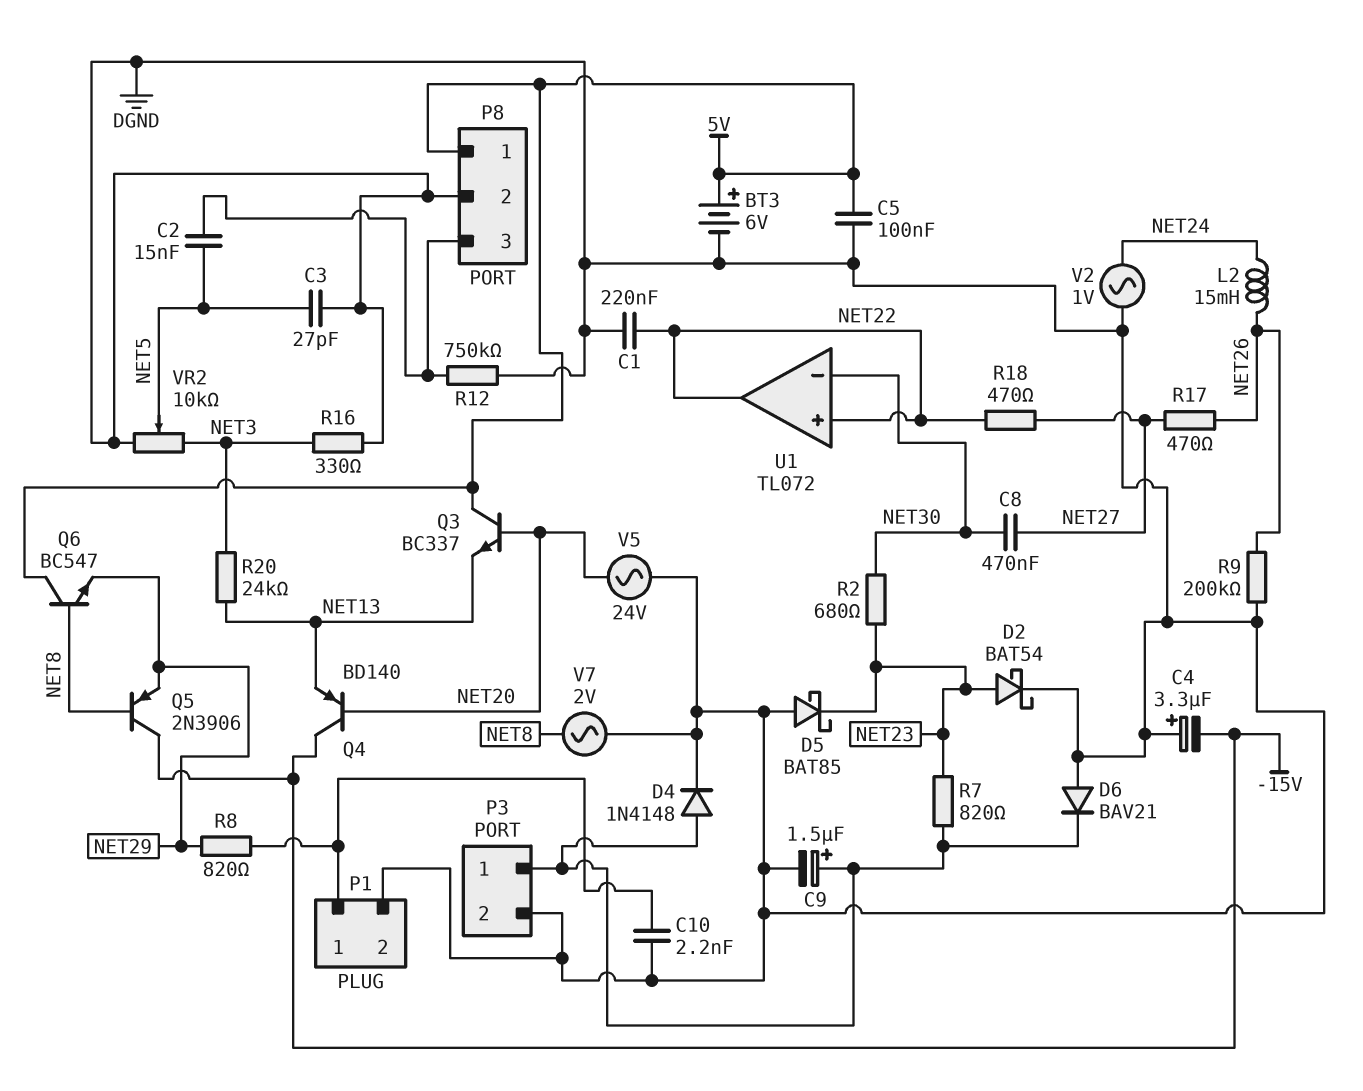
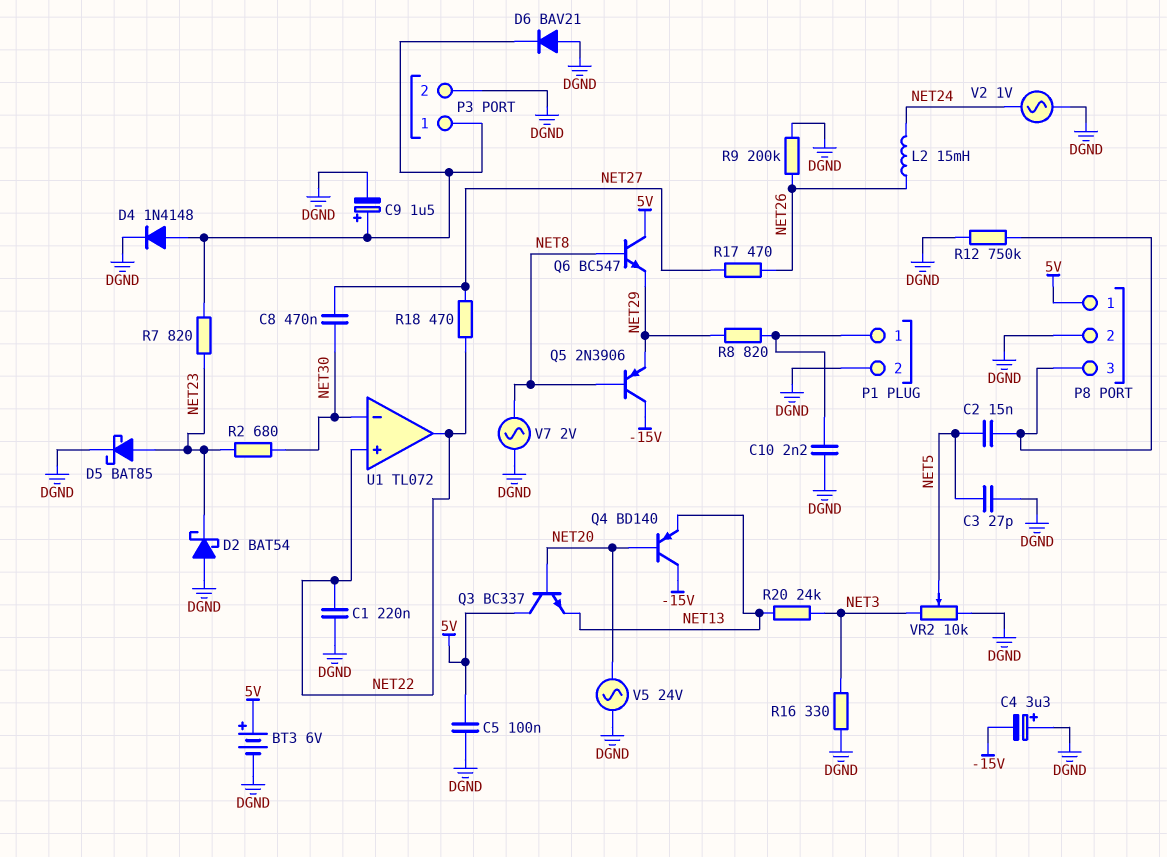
D2: schottky BAT54 (A NET23, K DGND) -> schottky BAT54 (A DGND, K NET23)
D5: schottky BAT85 (A DGND, K NET23) -> schottky BAT85 (A NET23, K DGND)

